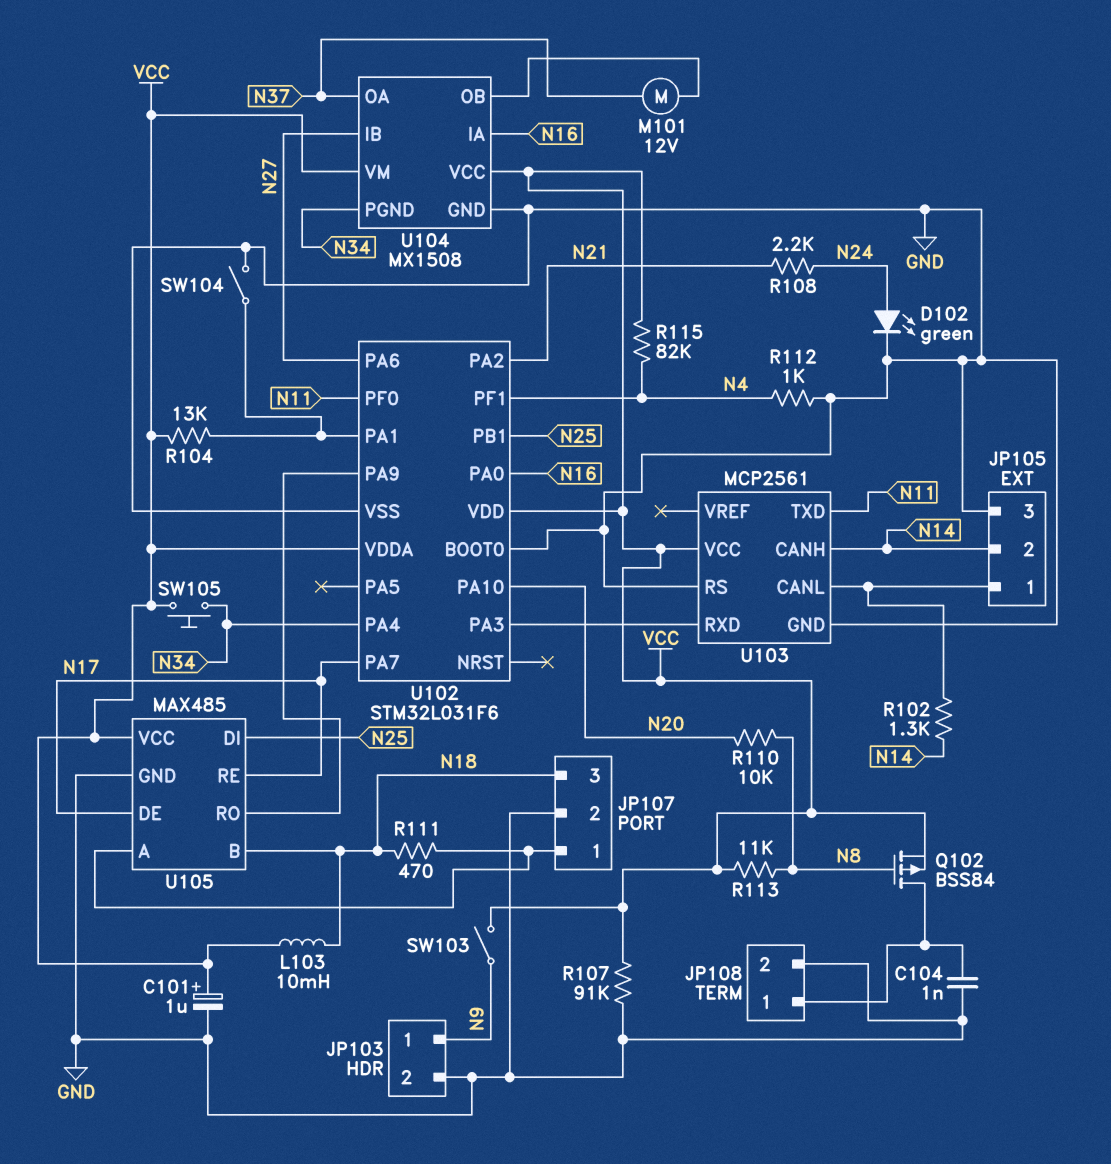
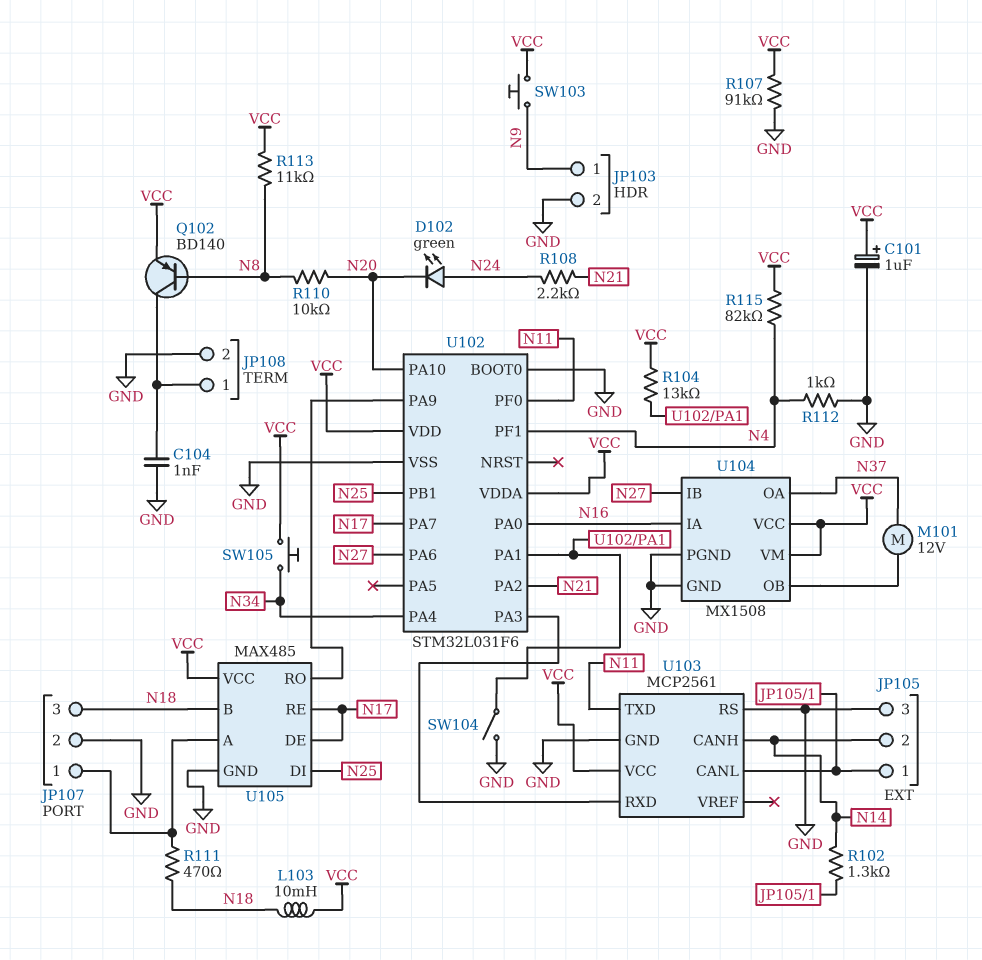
D102: LED green (A N24, K GND) -> LED green (A N24, K N20)
Q102: PMOS BSS84 (G N8, D JP108/1, S VCC) -> PNP BD140 (B N8, C JP108/1, E VCC)
SW103: switch (N9, VCC) -> button (N9, VCC)
U104 pin PGND: N34 -> GND

